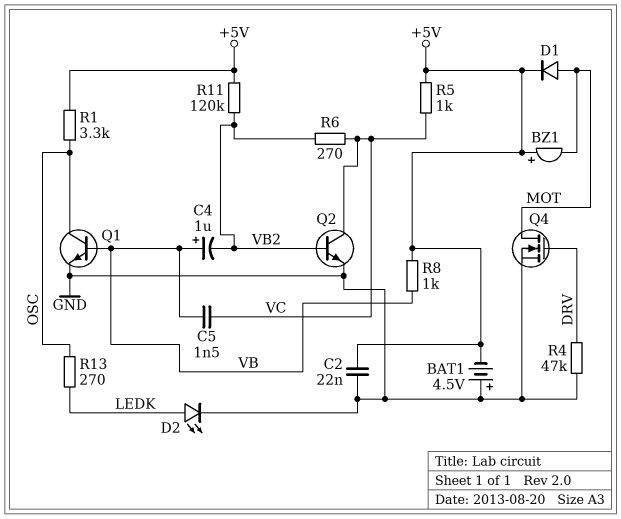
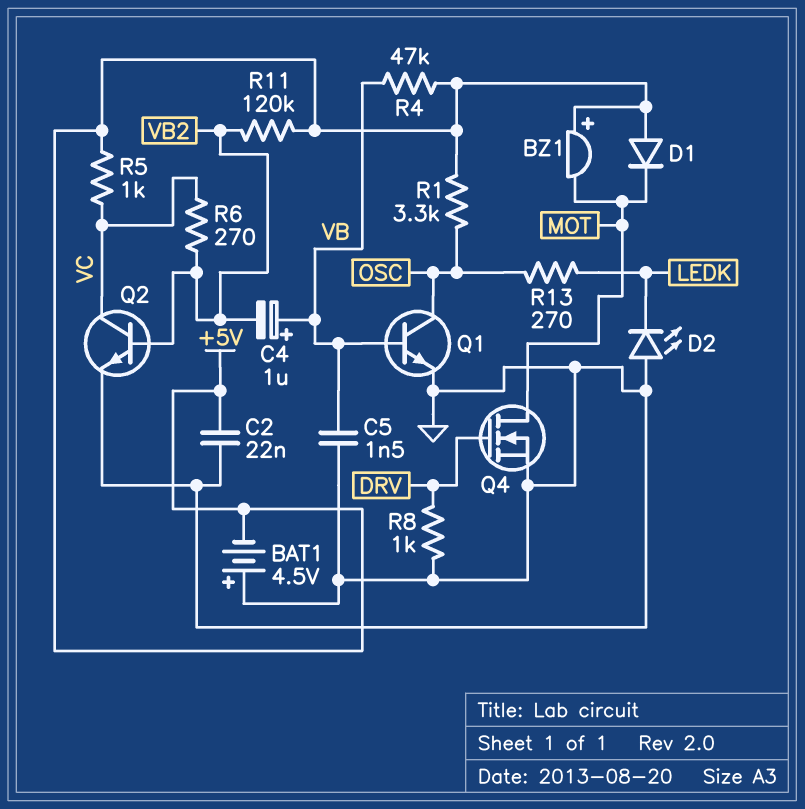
C5: 1.5nF (VB, VC) -> 1.5nF (GND, VB)
D1: diode (A MOT, K +5V) -> diode (A +5V, K MOT)
D2: LED (A LEDK, K GND) -> LED (A GND, K LEDK)
R4: 47k (DRV, GND) -> 47k (+5V, VB)
R8: 1k (+5V, VB) -> 1k (DRV, GND)

